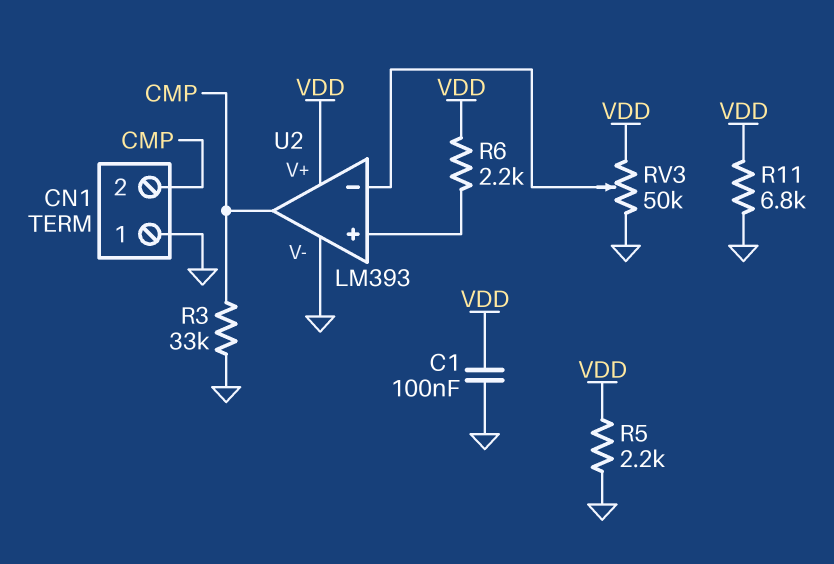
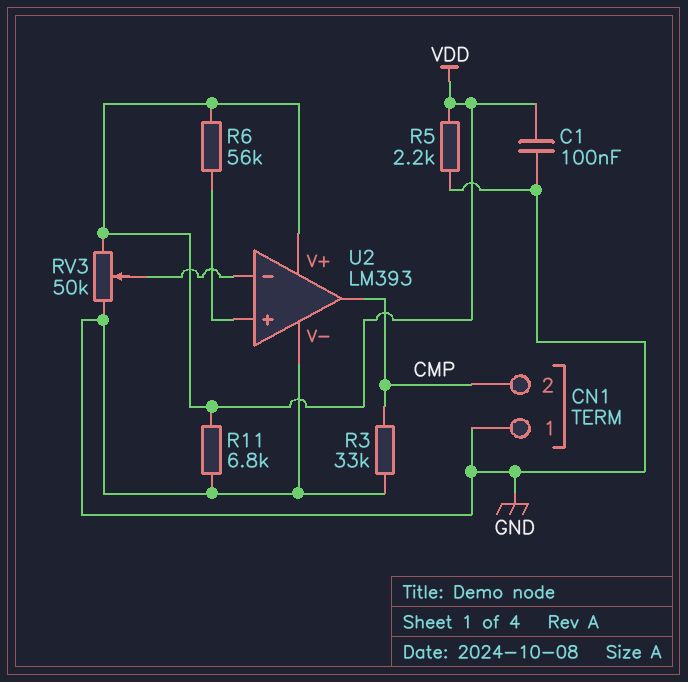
R6: 2.2k (U2/in+, VDD) -> 56k (U2/in+, VDD)

